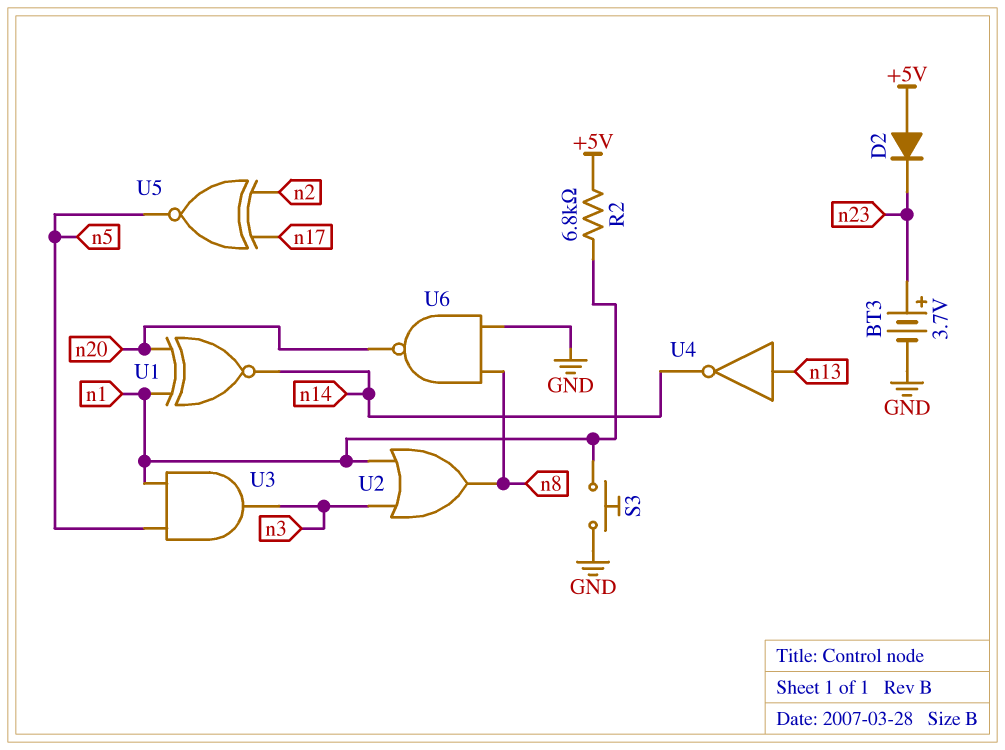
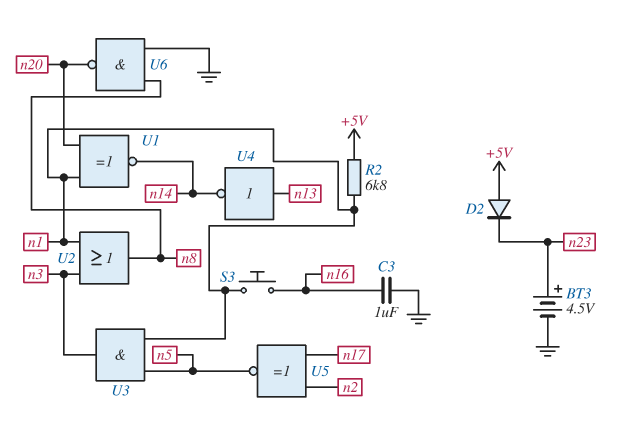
BT3: 3.7V (plus n23, minus GND) -> 4.5V (plus n23, minus GND)
C3: none -> 1uF (GND, n16)
S3: button (GND, n1) -> button (n1, n16)

